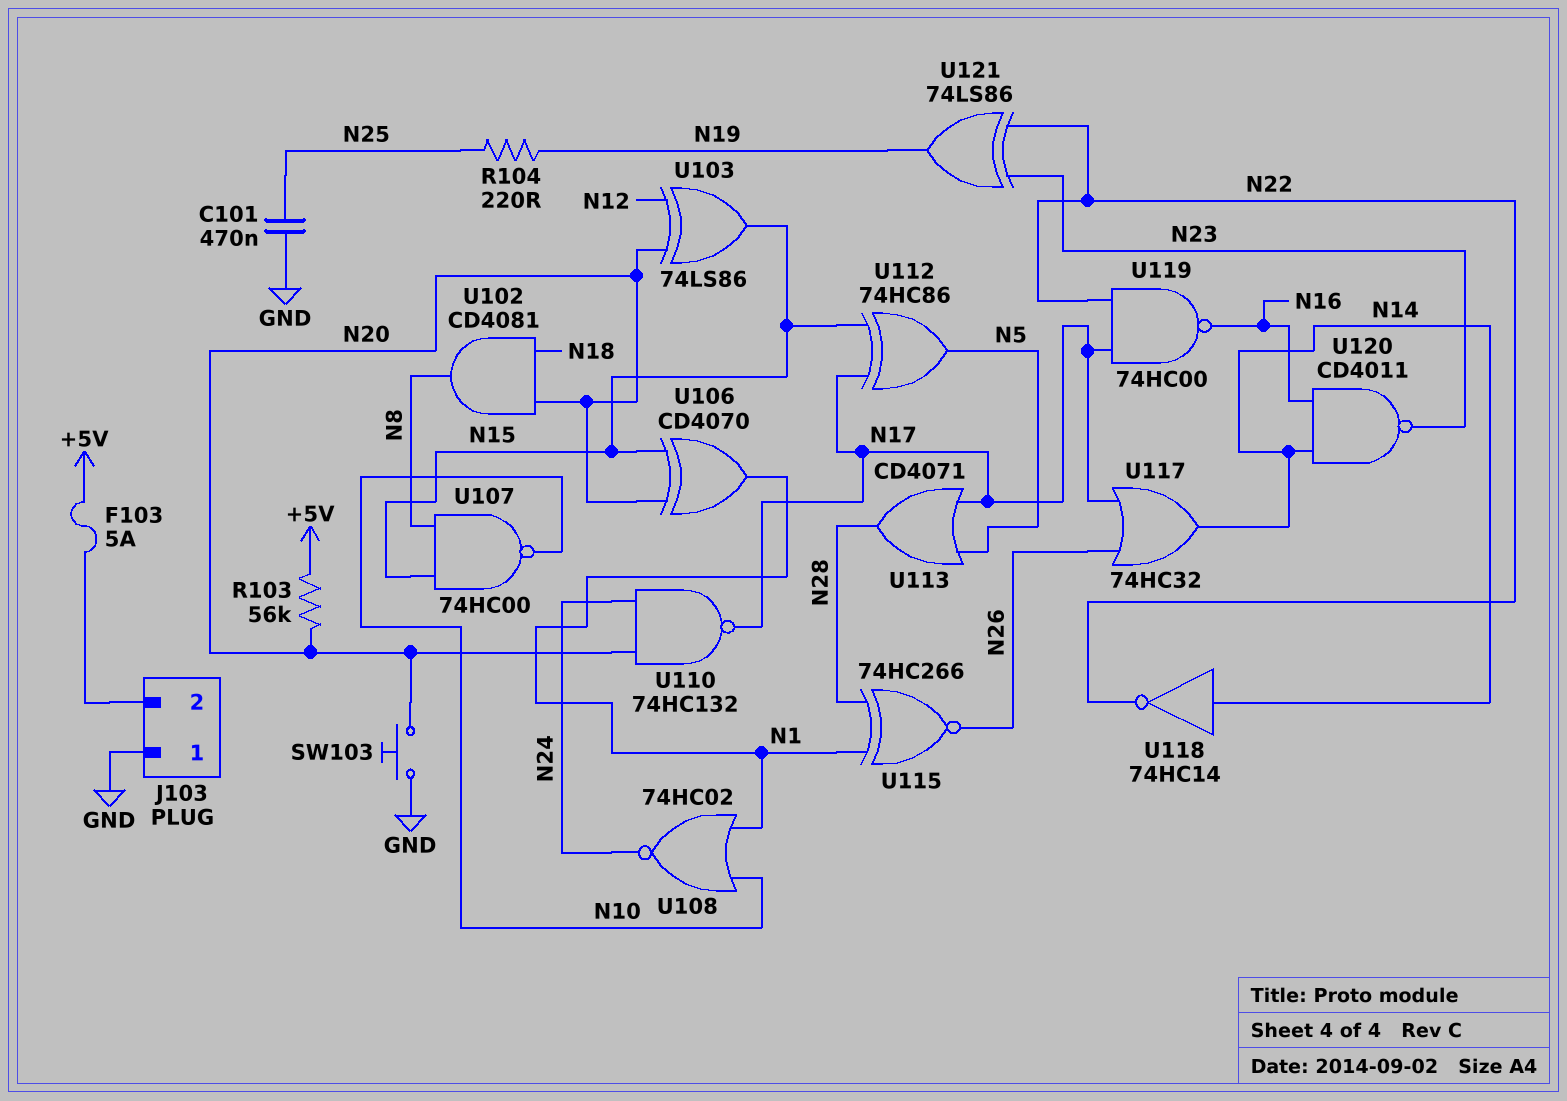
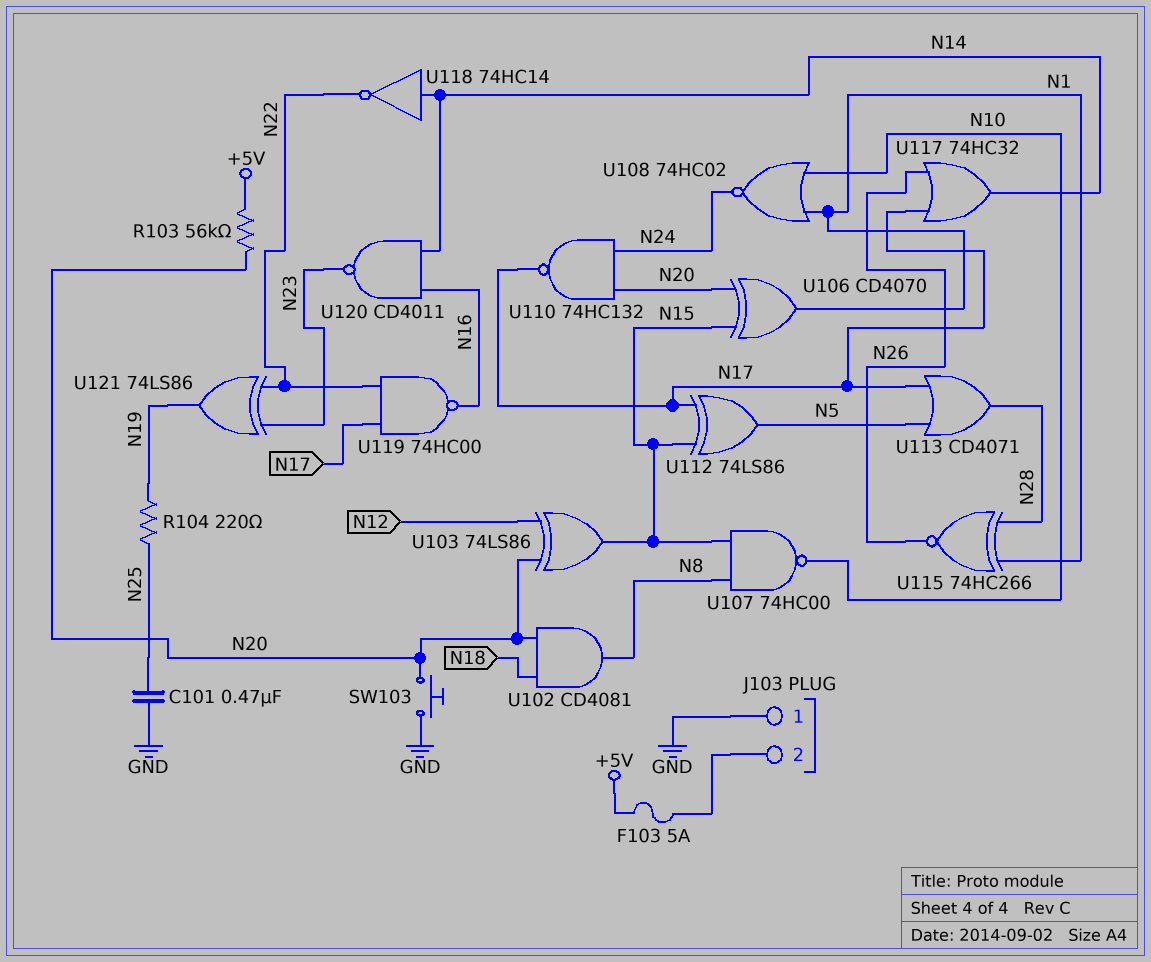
U112: XOR 74HC86 (in N15, in N17, out N5) -> XOR 74LS86 (in N15, in N17, out N5)

